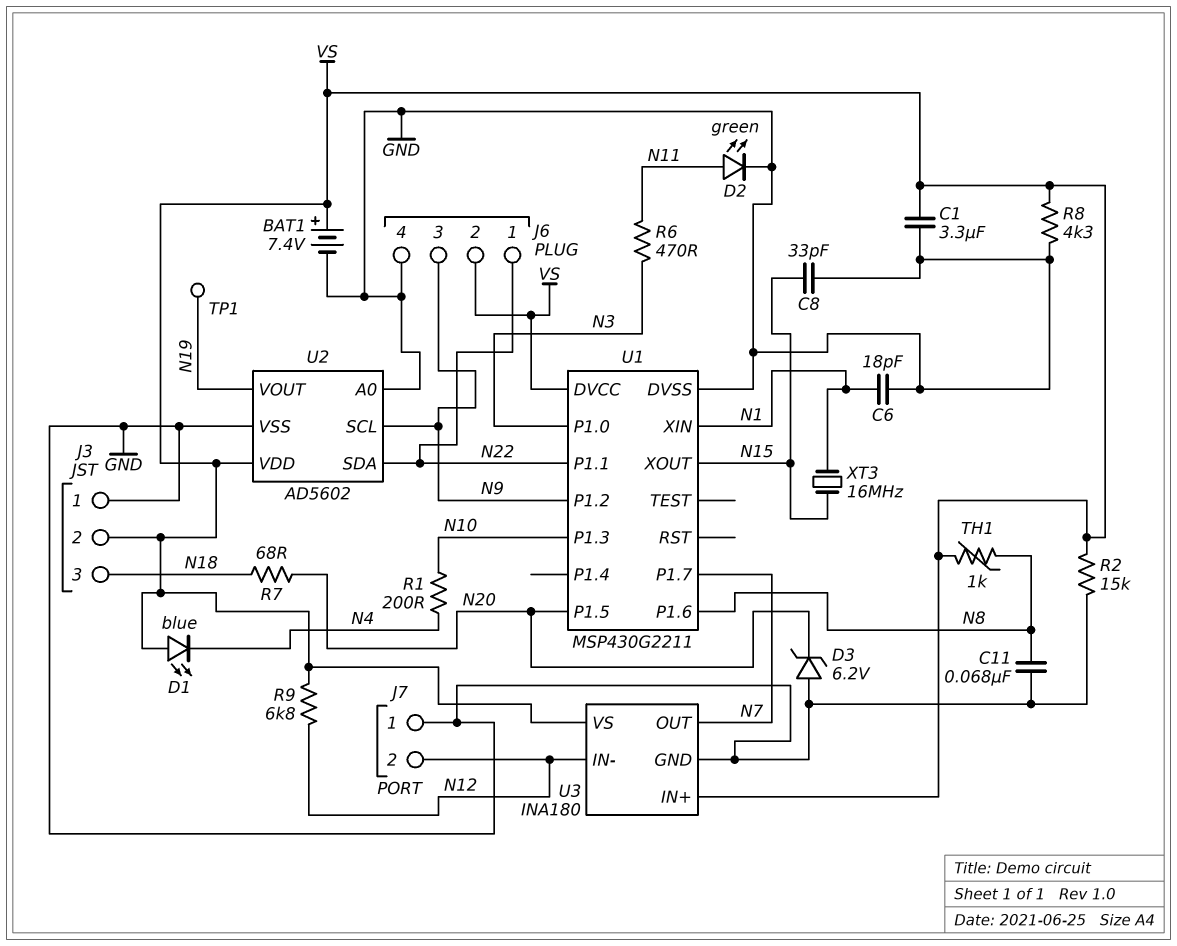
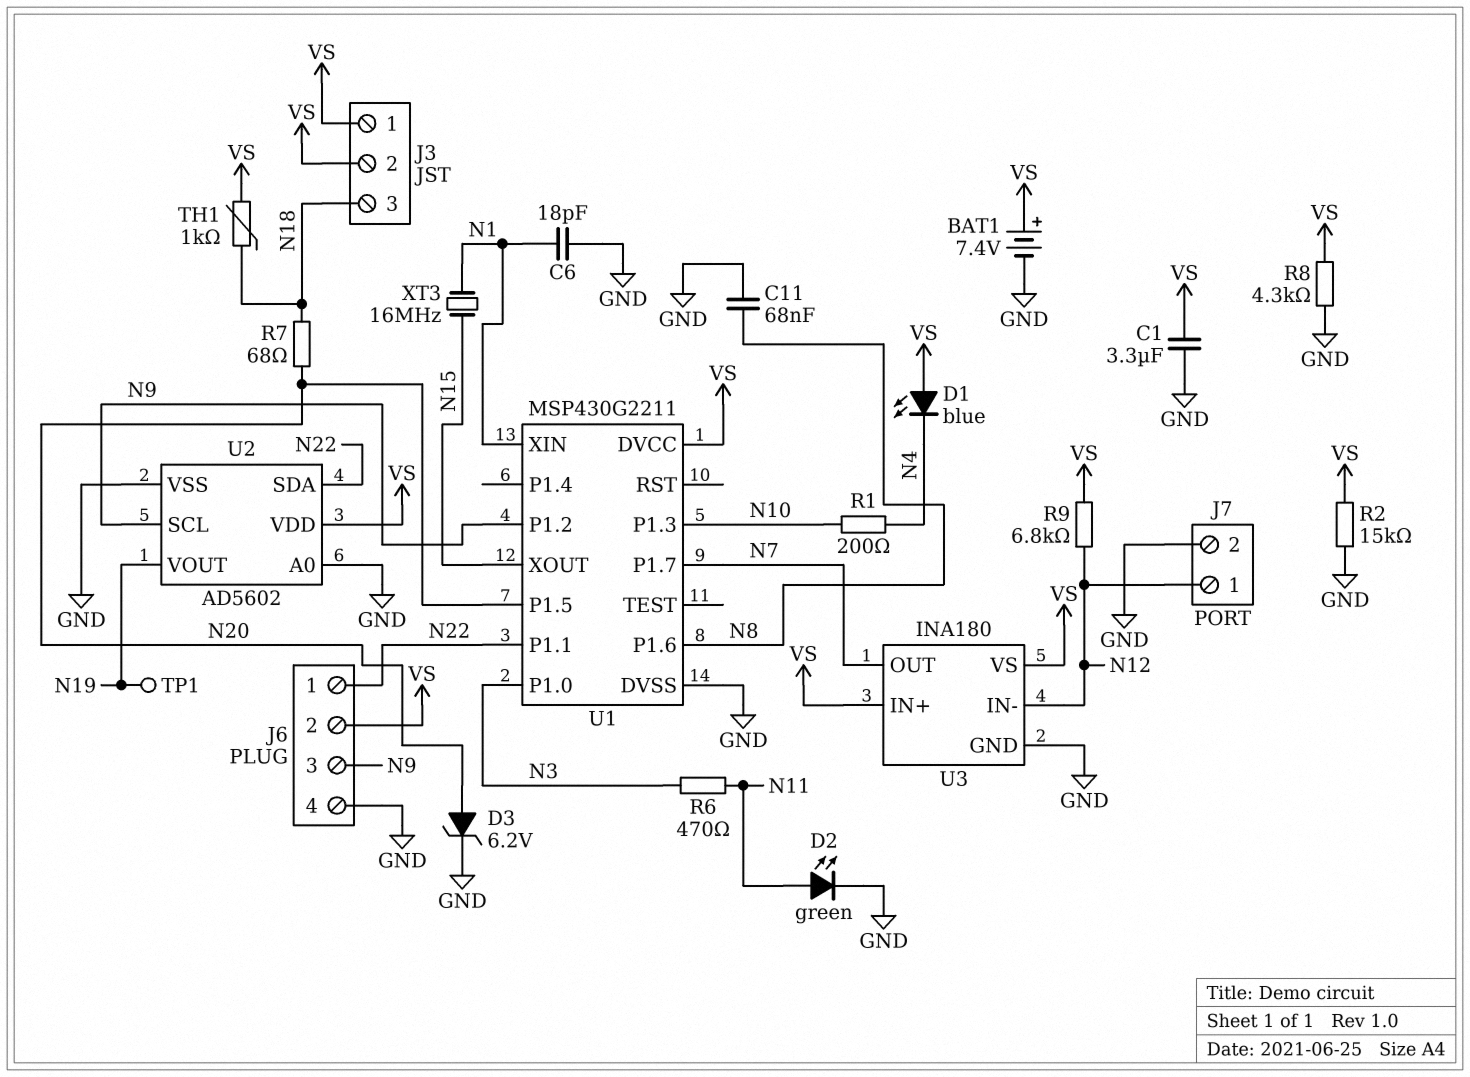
C8: 33pF (GND, N15) -> none
D3: zener 6.2V (A GND, K N20) -> zener 6.2V (A N20, K GND)
J3 pin 1: GND -> VS
J7 pin 1: GND -> N12
J7 pin 2: N12 -> GND
TH1: 1k (N8, VS) -> 1k (N18, VS)

